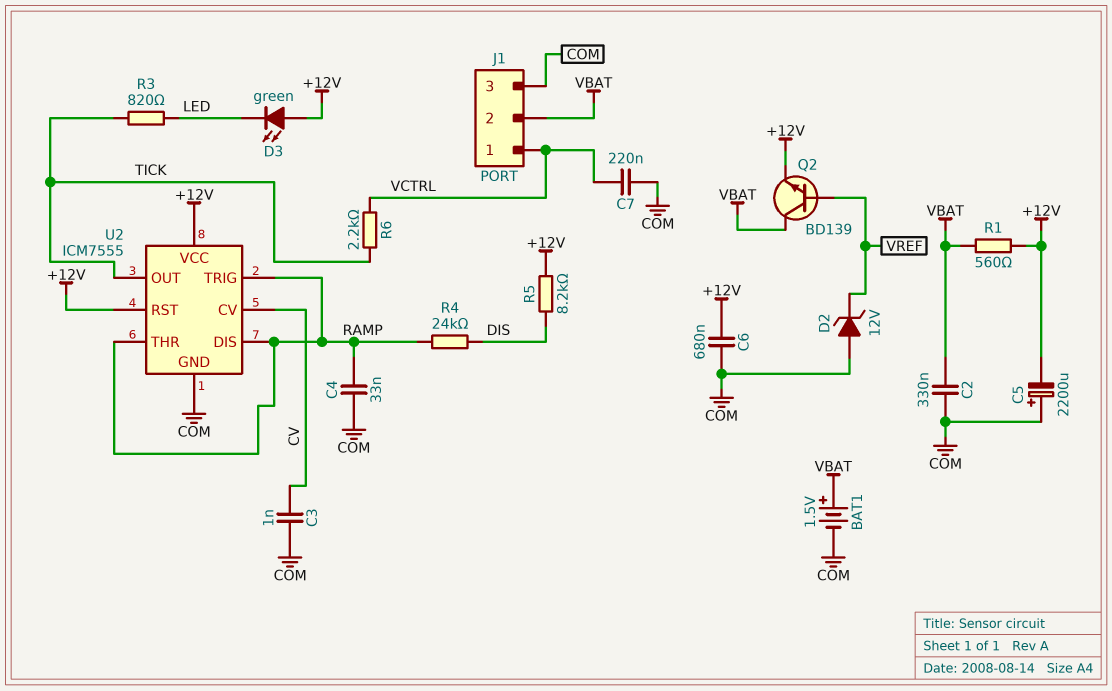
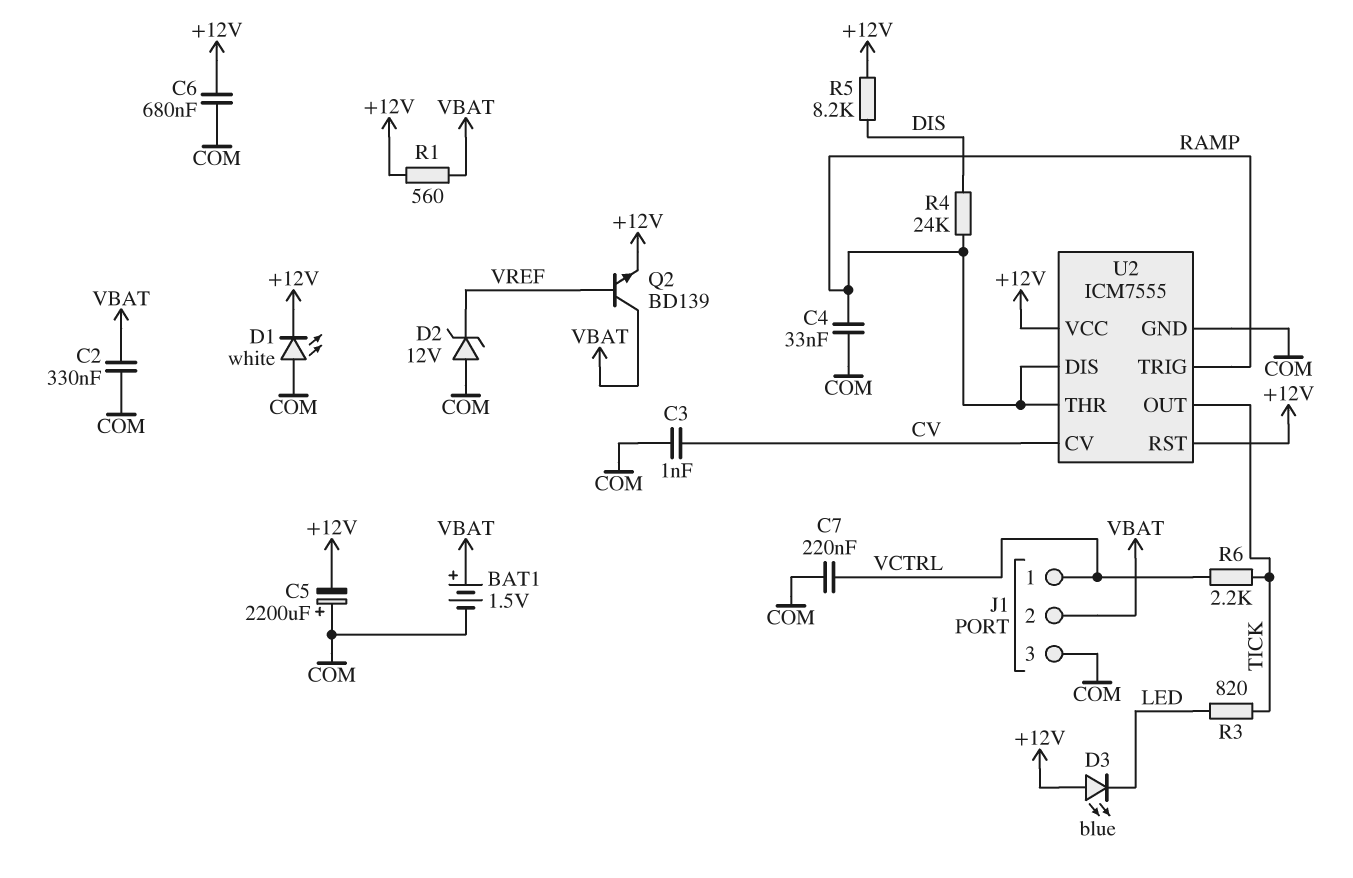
D1: none -> LED white (A COM, K +12V)
D3: LED green (A +12V, K LED) -> LED blue (A +12V, K LED)

